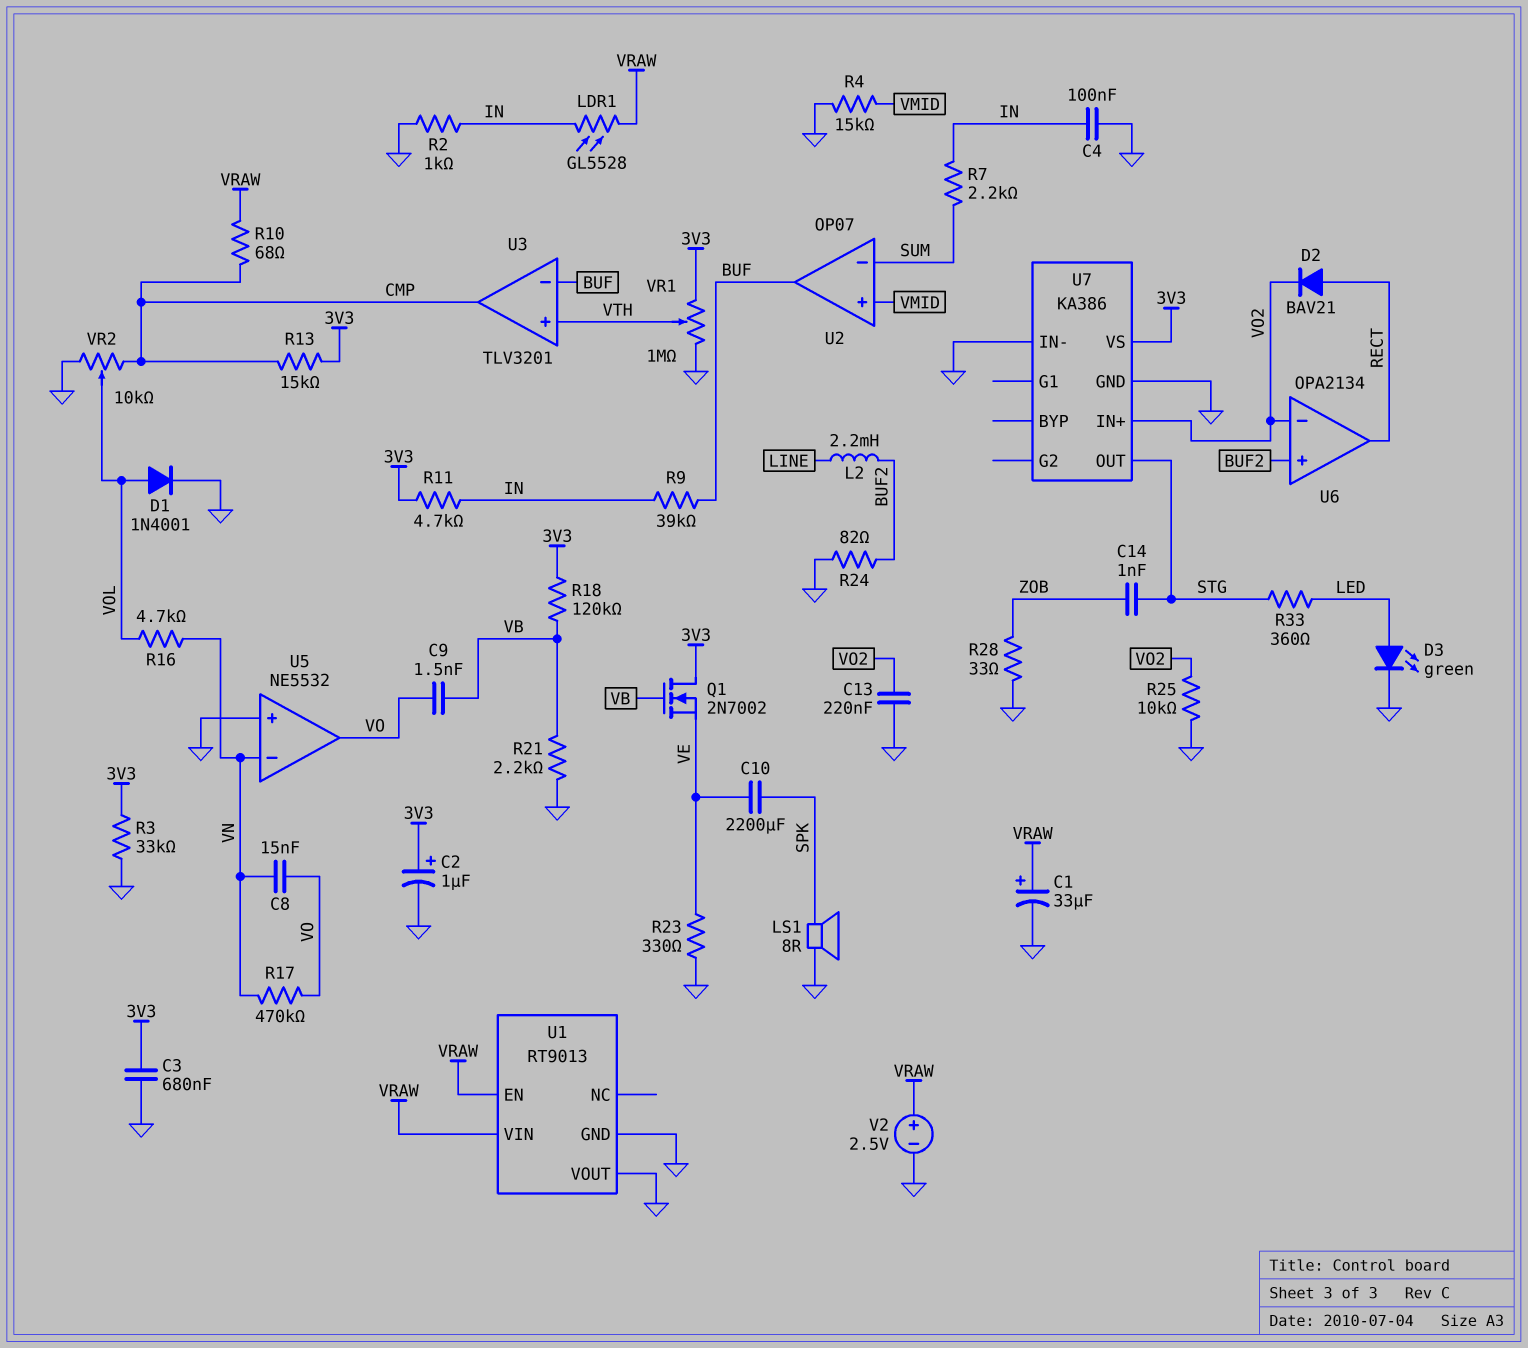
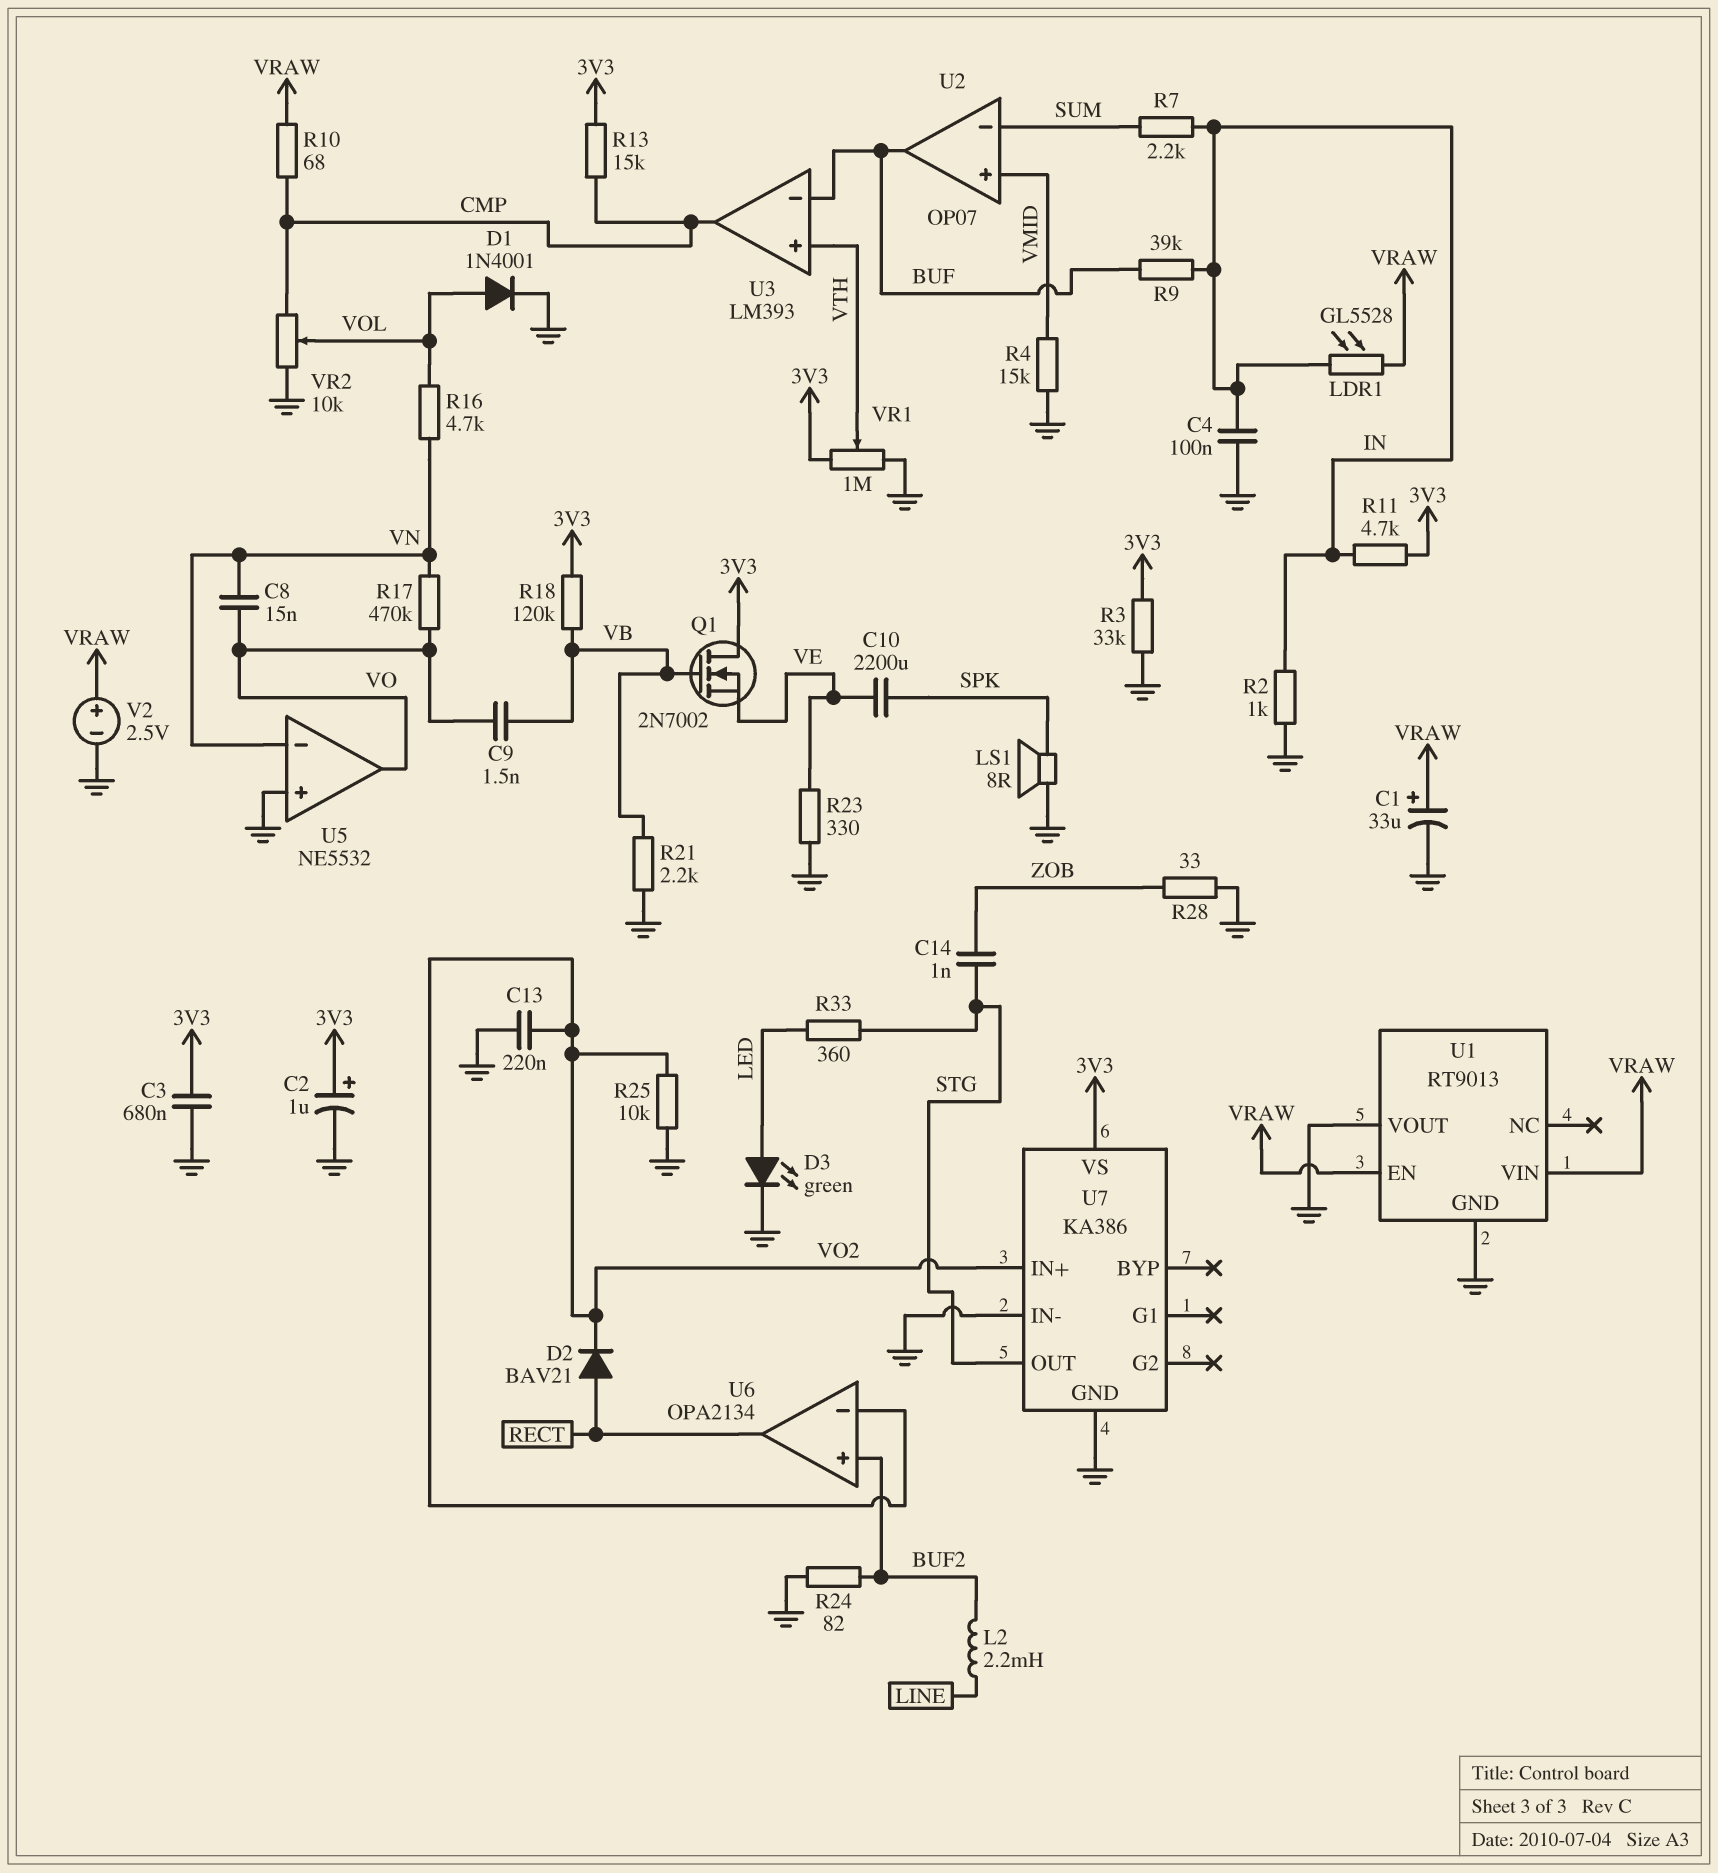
U3: TLV3201 -> LM393

